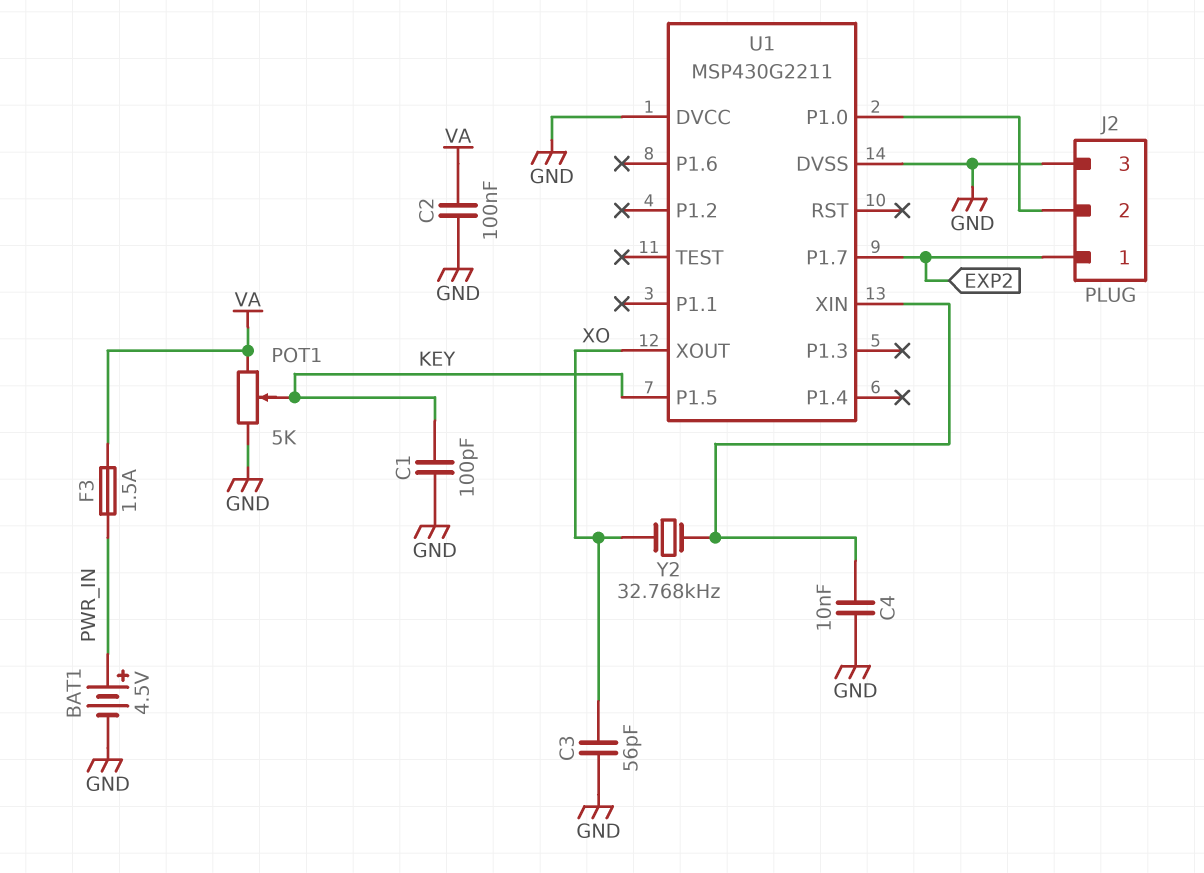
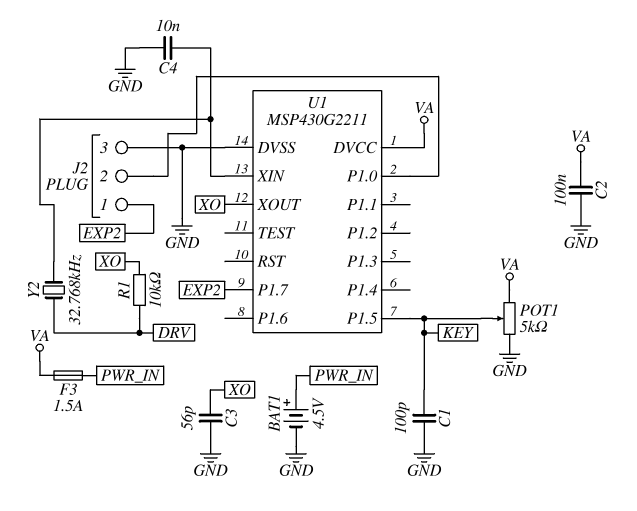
R1: none -> 10k (DRV, XO)
U1 pin DVCC: GND -> VA
Y2: 32.768kHz (U1/XIN, XO) -> 32.768kHz (DRV, U1/XIN)

